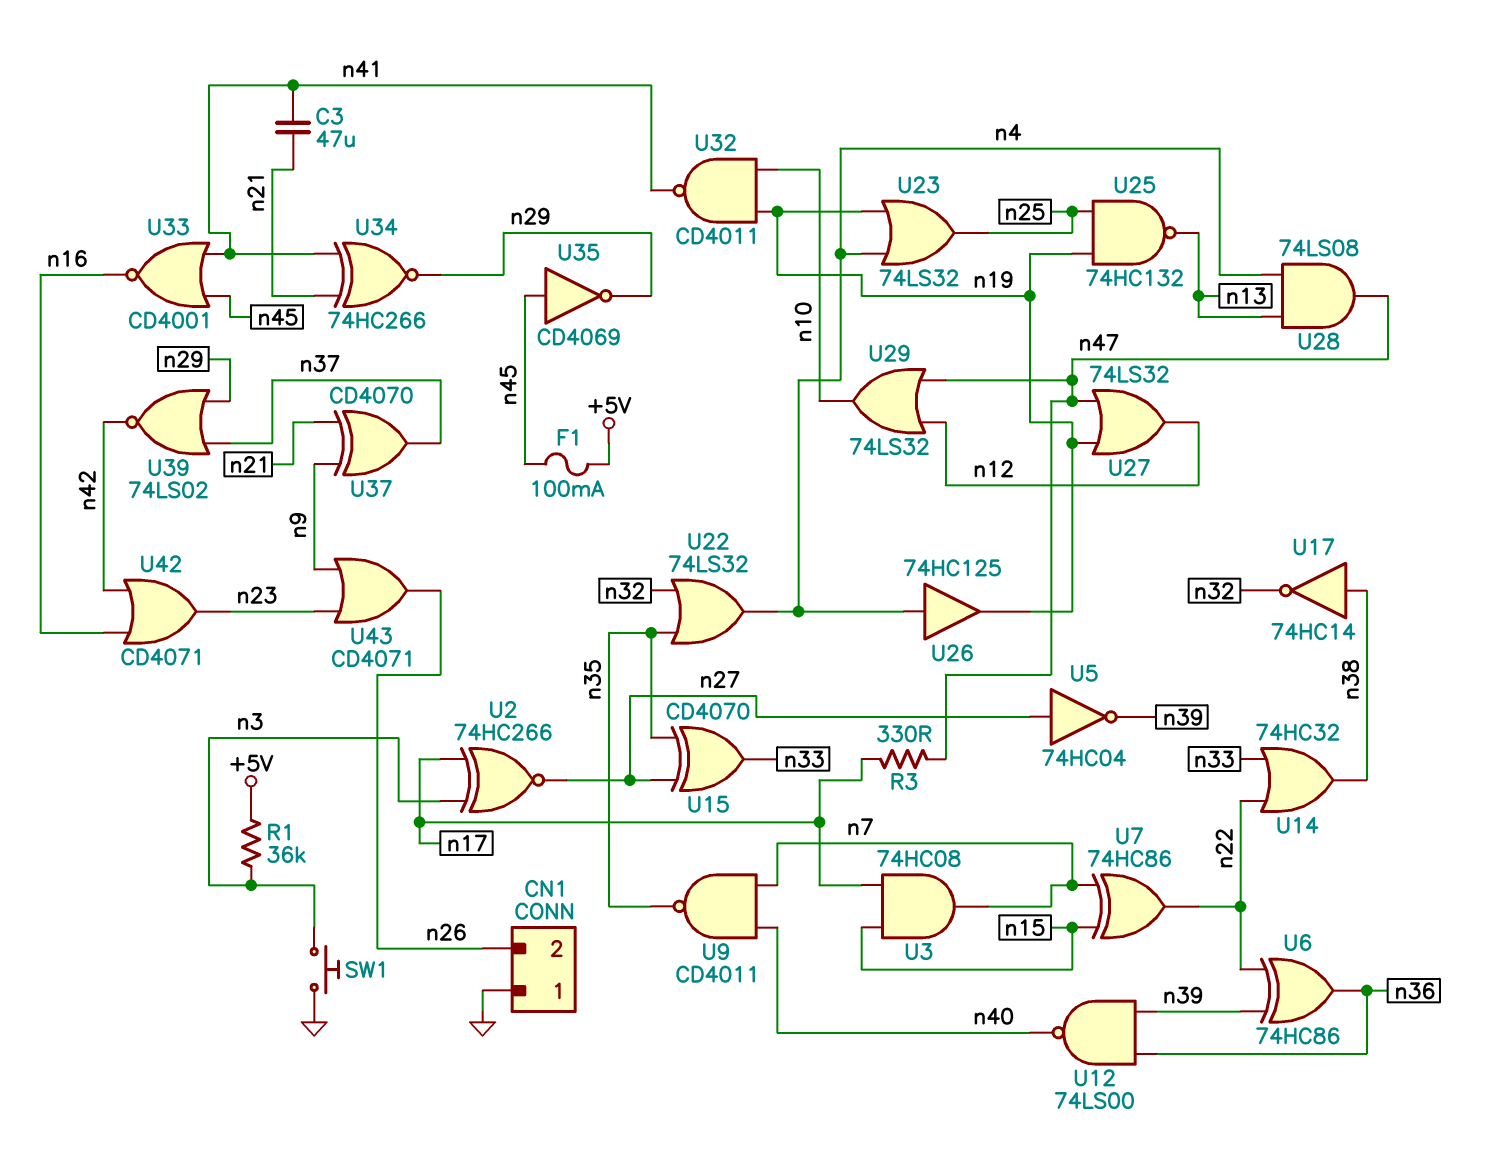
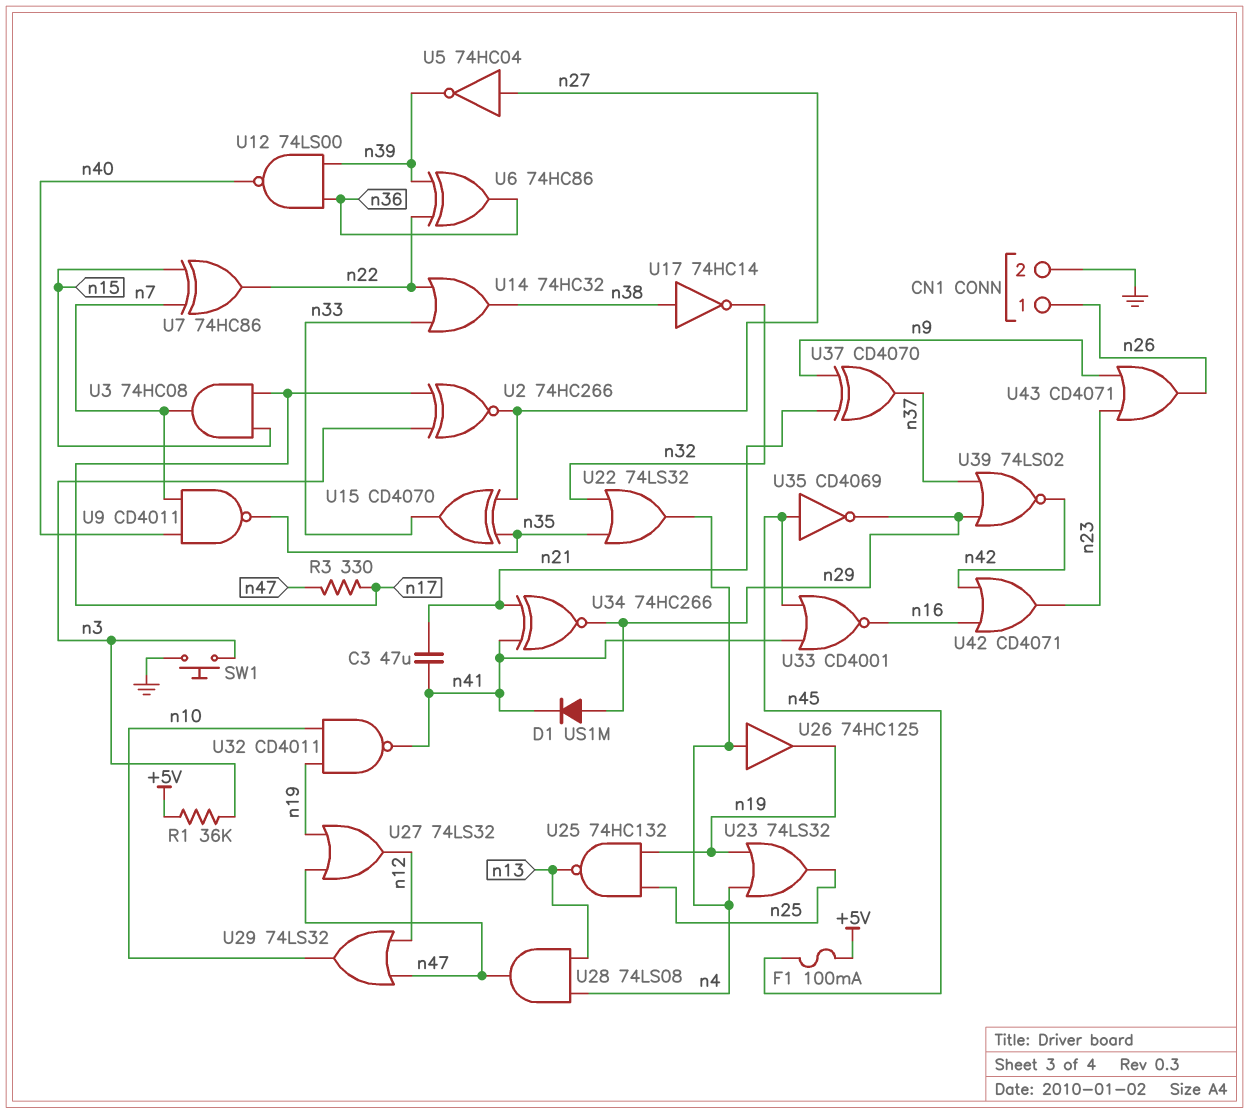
CN1 pin 1: GND -> n26
CN1 pin 2: n26 -> GND
D1: none -> diode US1M (A n29, K n41)

